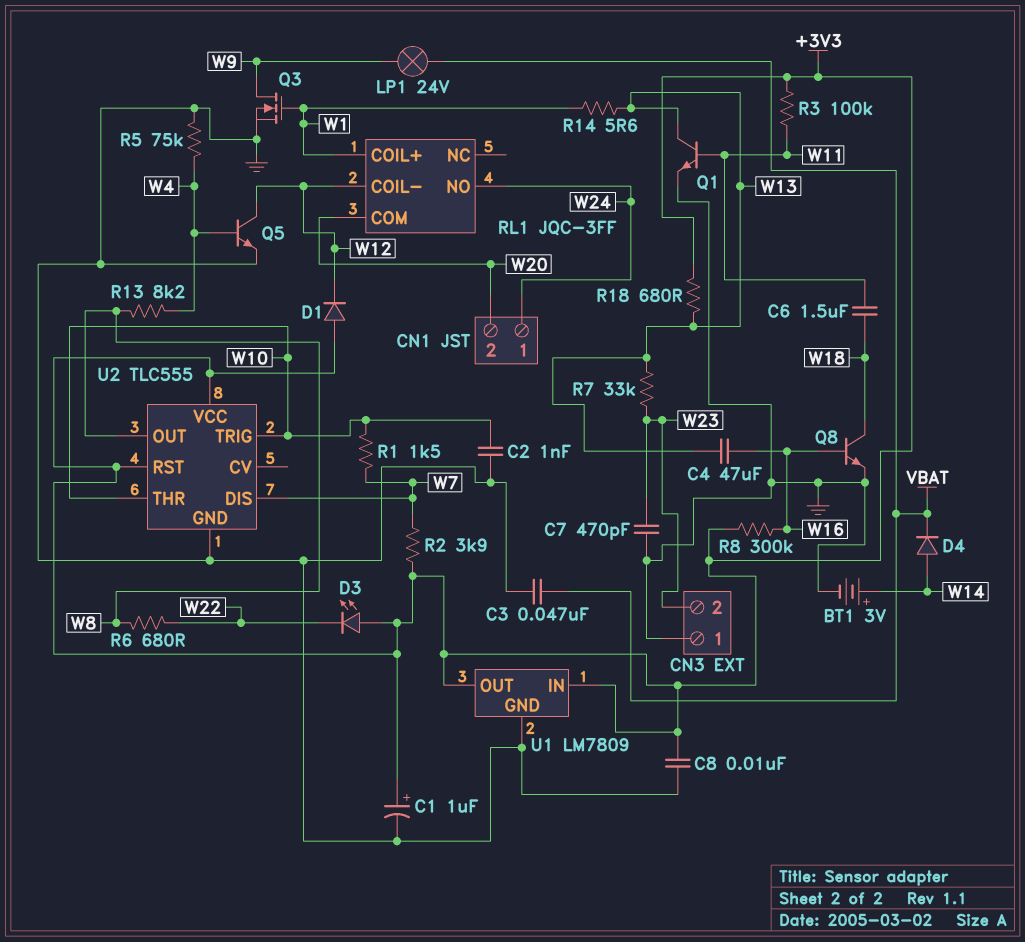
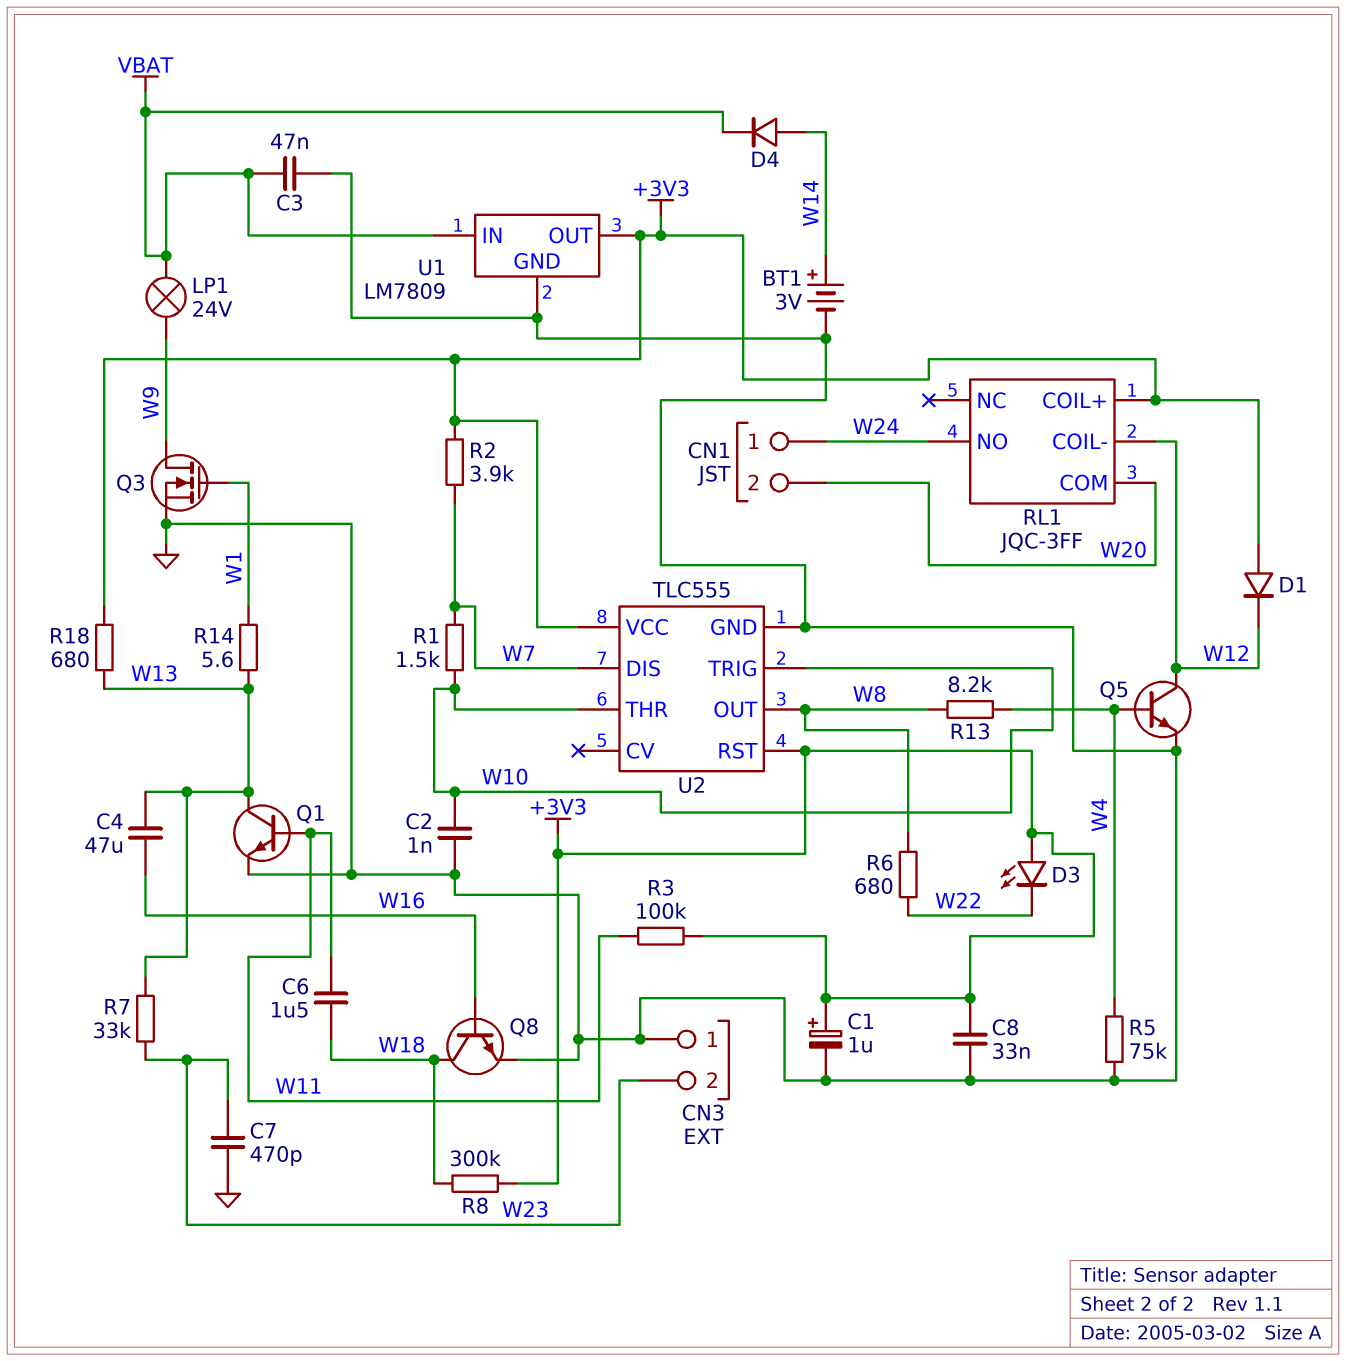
C8: 10nF (+3V3, GND) -> 33nF (+3V3, GND)
R8: 300k (+3V3, W16) -> 300k (+3V3, W18)
RL1 pin COIL+: W1 -> +3V3
U1 pin IN: +3V3 -> VBAT

